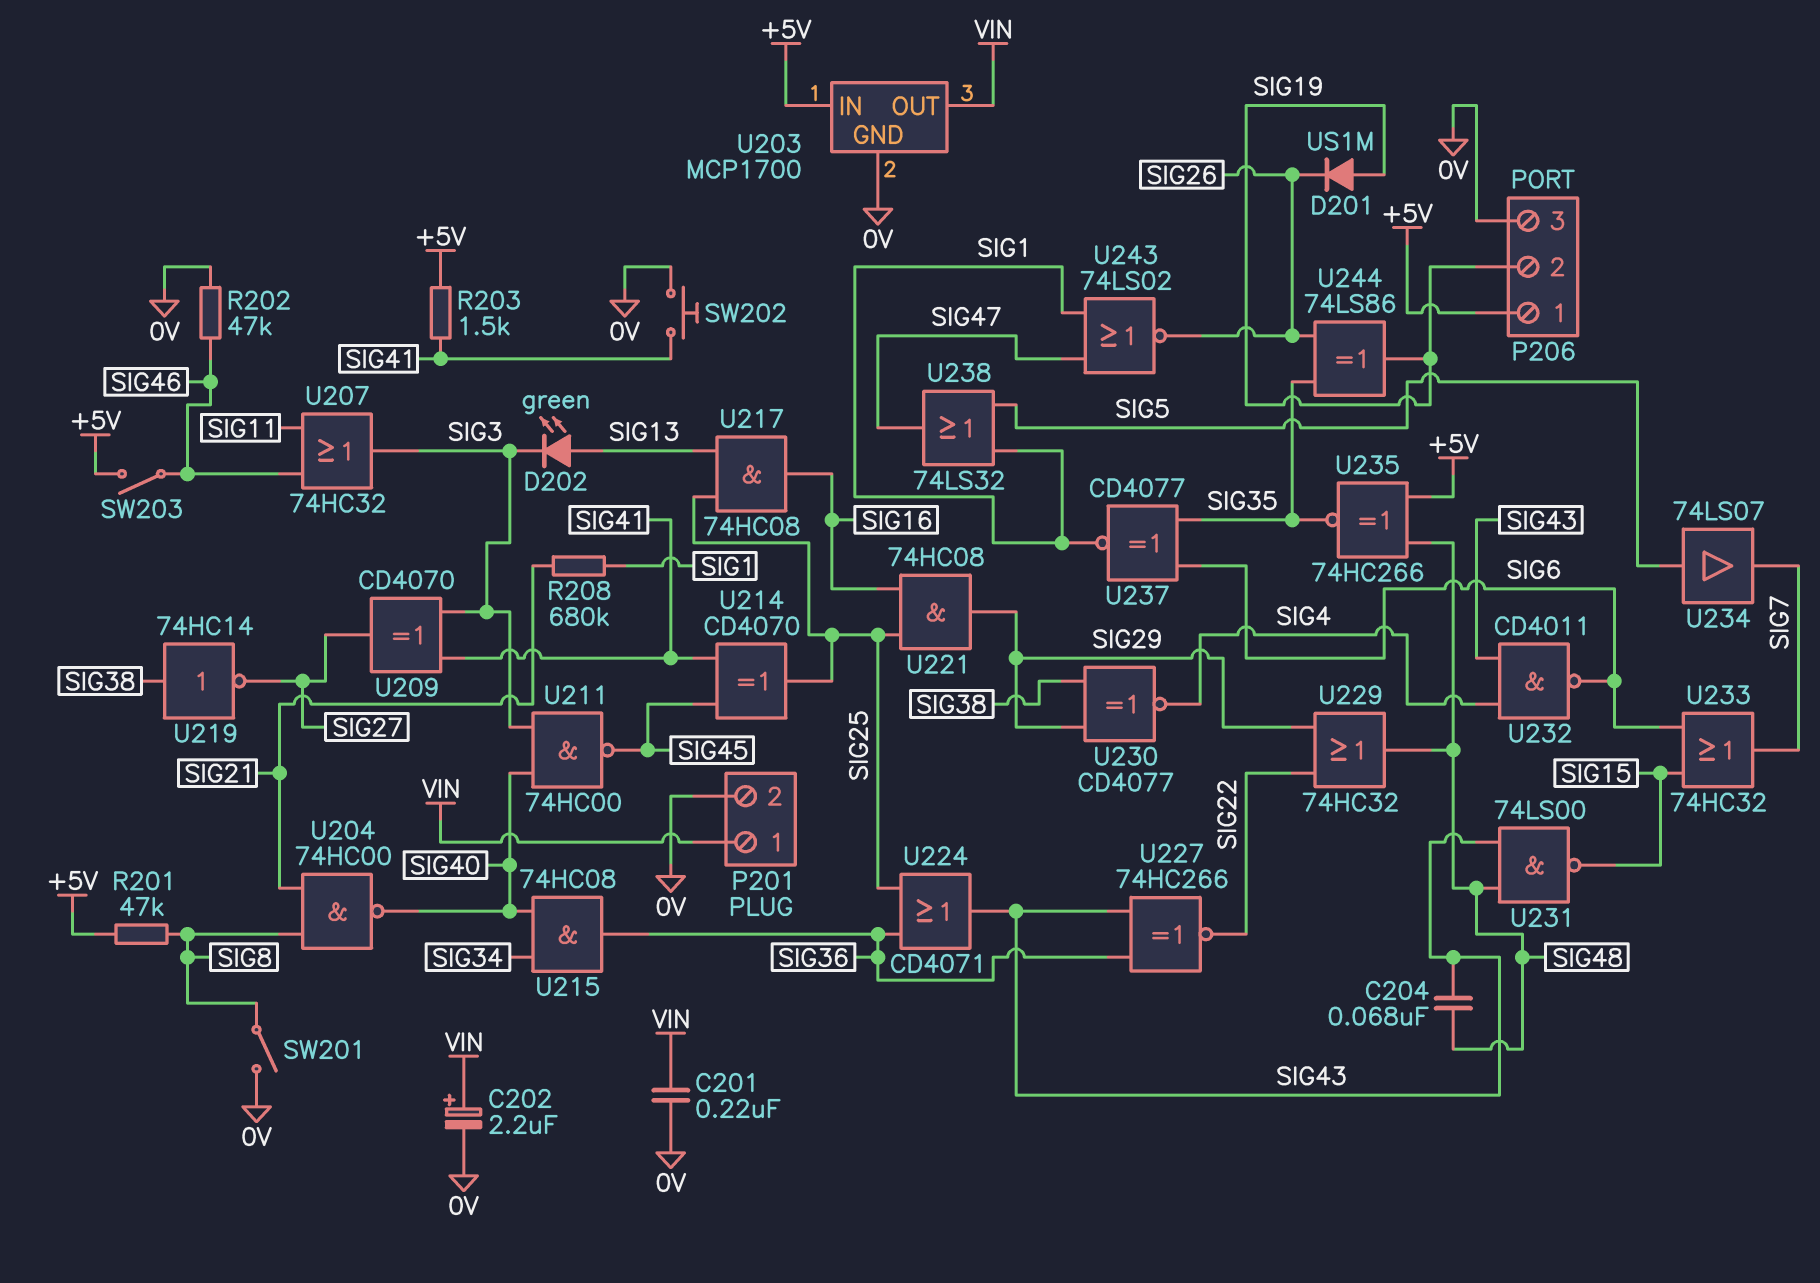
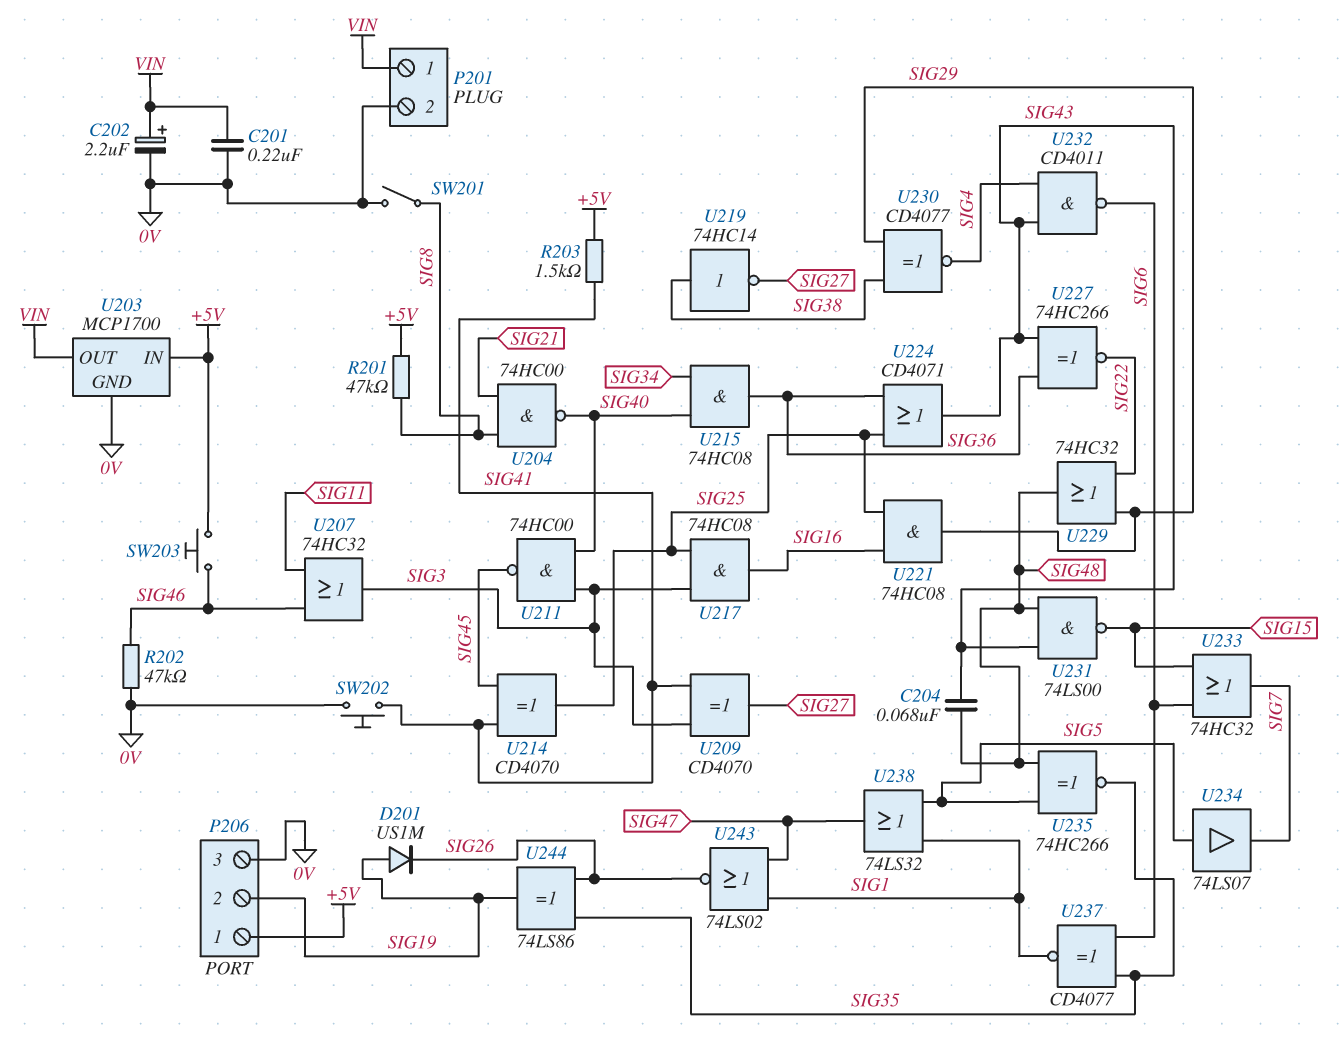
D202: LED green (A SIG13, K SIG3) -> none
R208: 680k (SIG1, SIG21) -> none
SW203: switch (+5V, SIG46) -> button (+5V, SIG46)
U217: AND 74HC08 (in SIG13, in SIG25, out SIG16) -> AND 74HC08 (in SIG3, in SIG25, out SIG16)
U235: XNOR 74HC266 (in +5V, in SIG48, out SIG35) -> XNOR 74HC266 (in SIG5, in SIG48, out SIG35)

